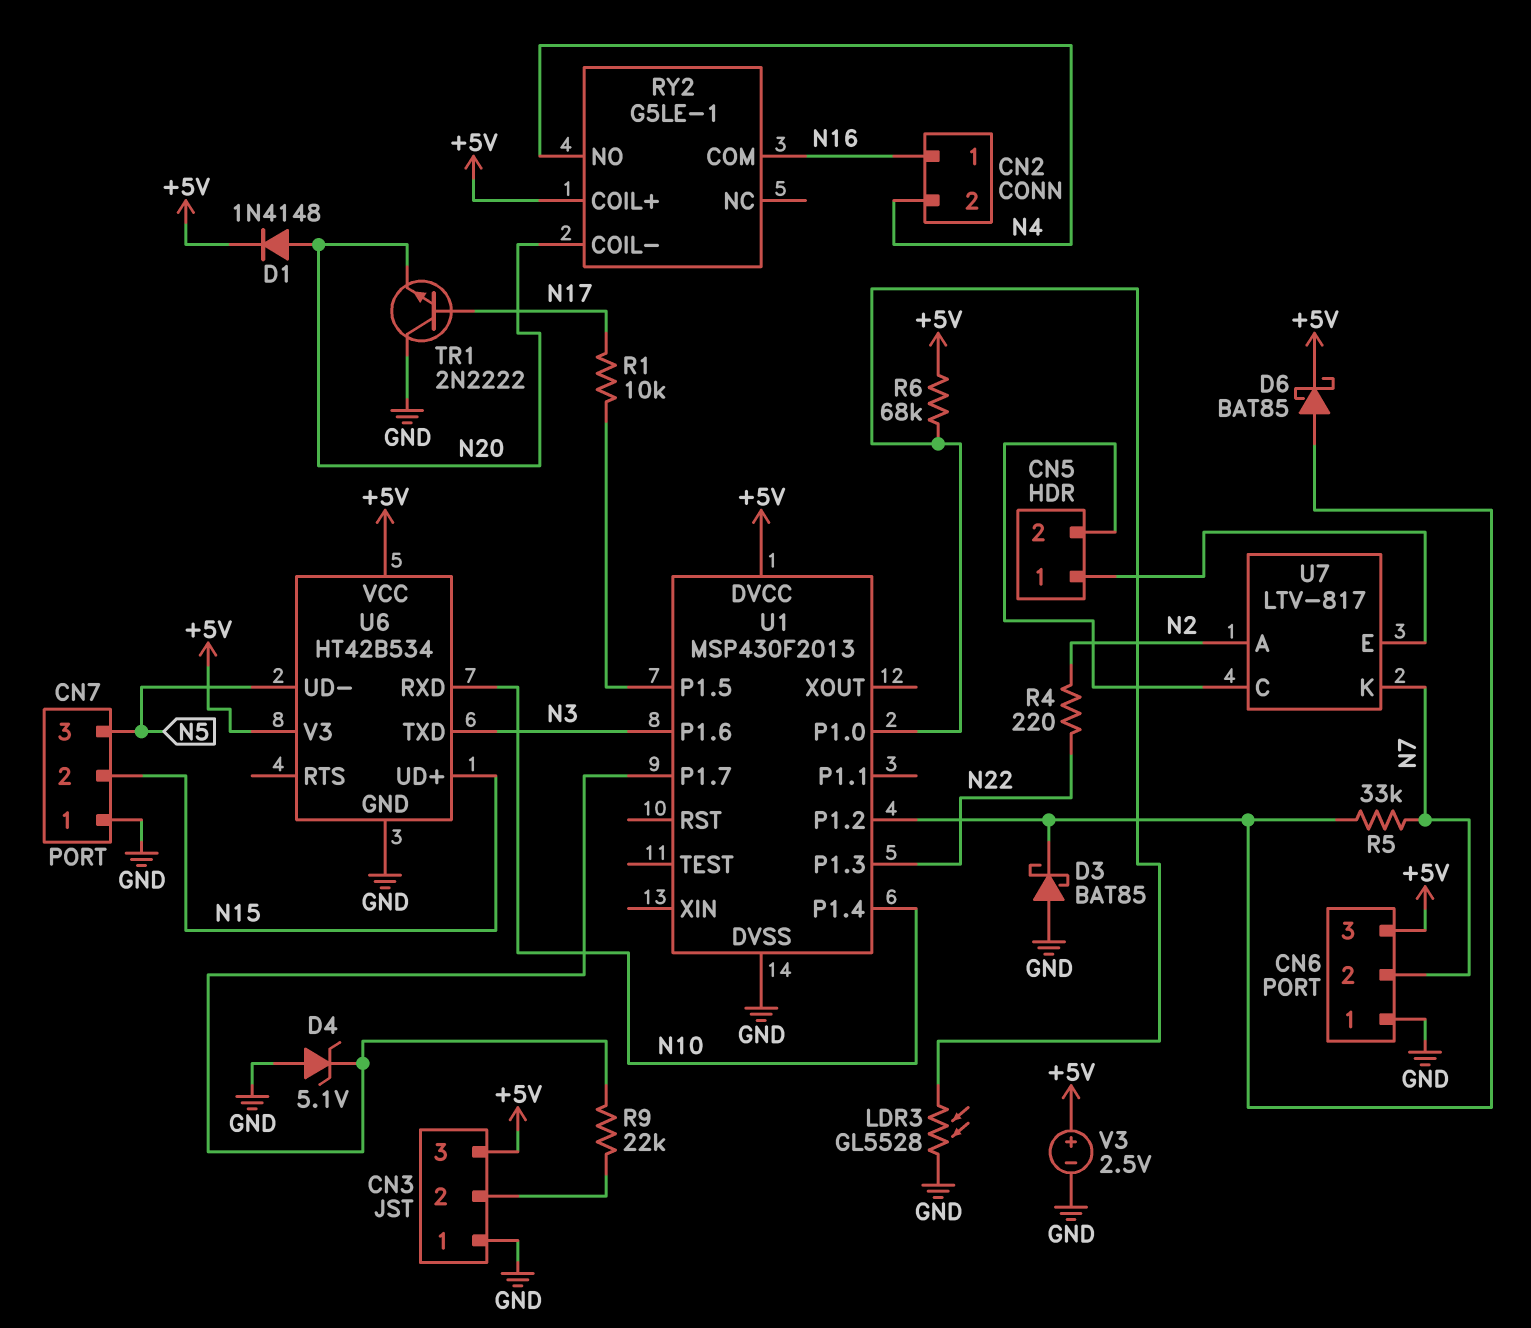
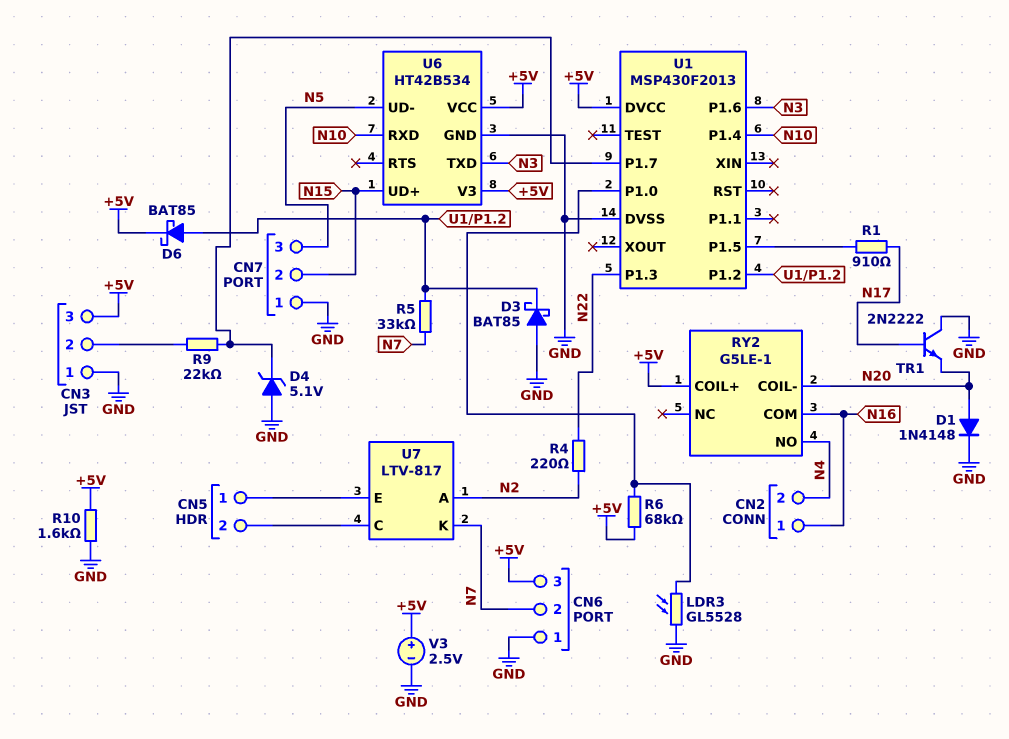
D1: diode 1N4148 (A N20, K +5V) -> diode 1N4148 (A N20, K GND)
R1: 10k (N17, U1/P1.5) -> 910 (N17, U1/P1.5)
R10: none -> 1.6k (+5V, GND)

